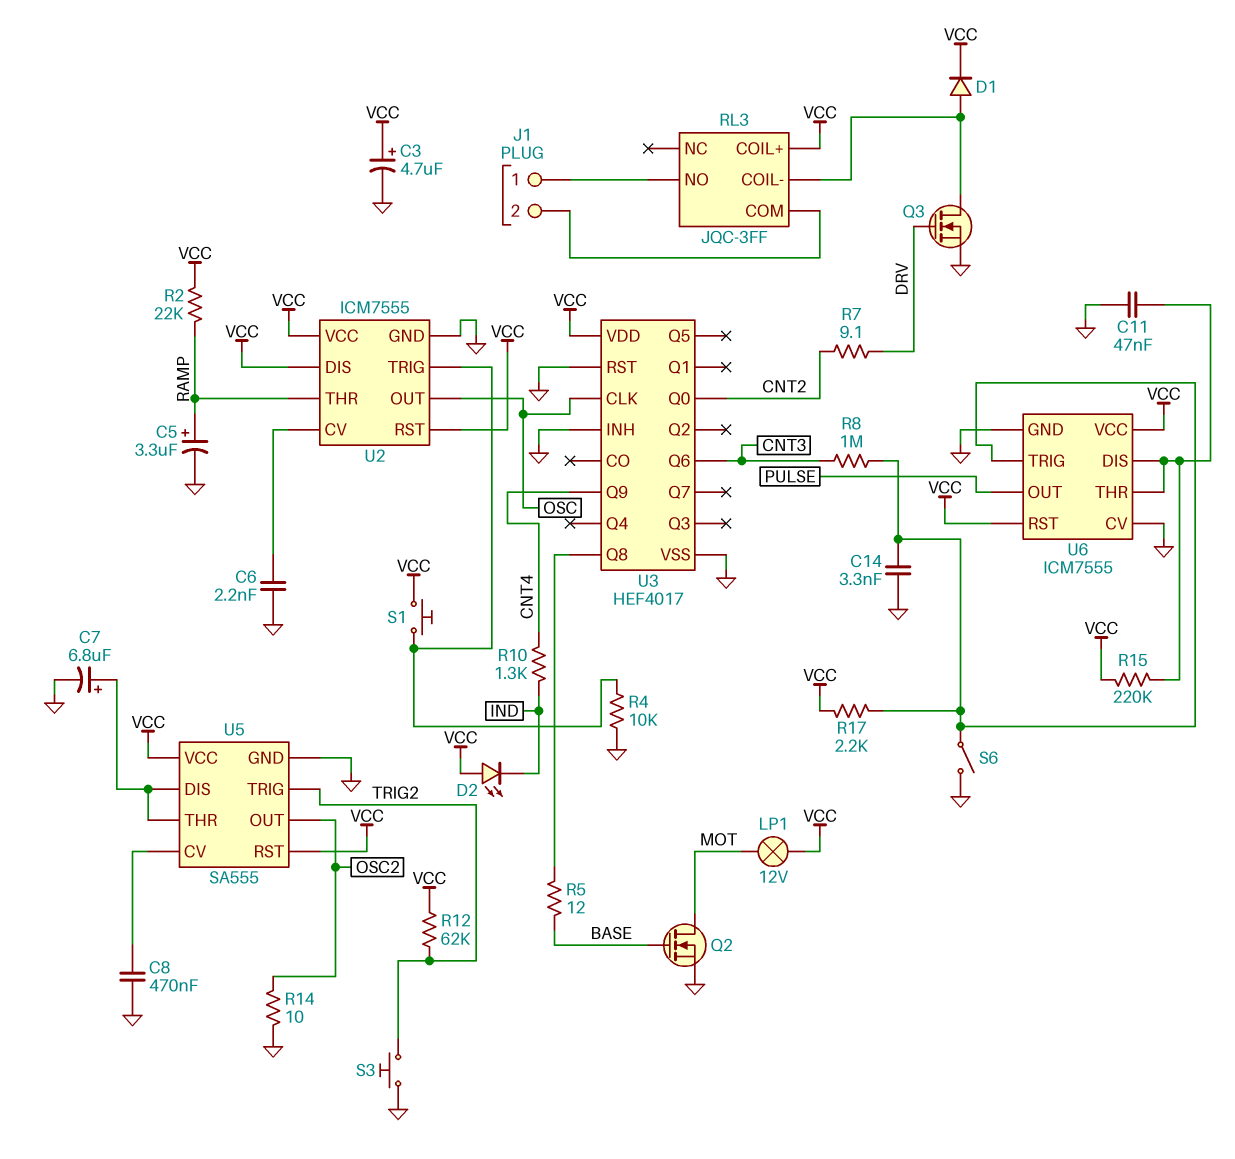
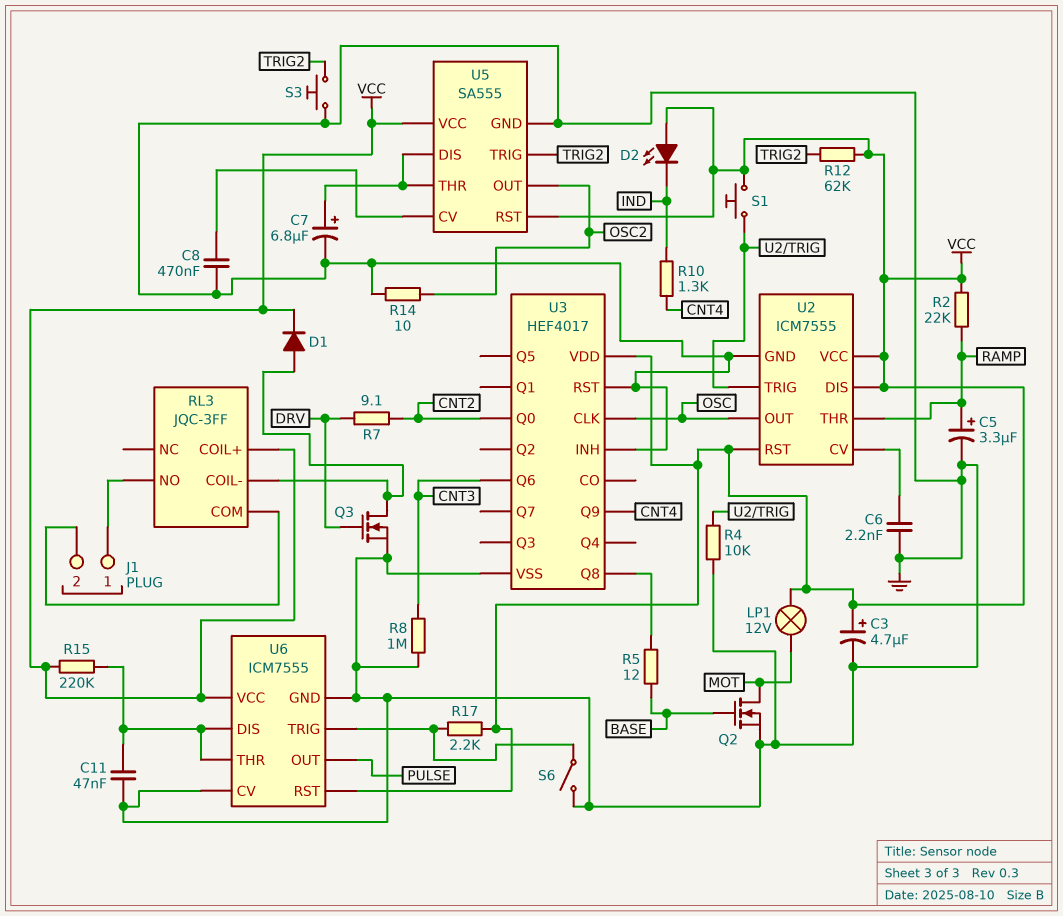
C14: 3.3nF (GND, U6/TRIG) -> none
R8: 1M (CNT3, U6/TRIG) -> 1M (CNT3, GND)

